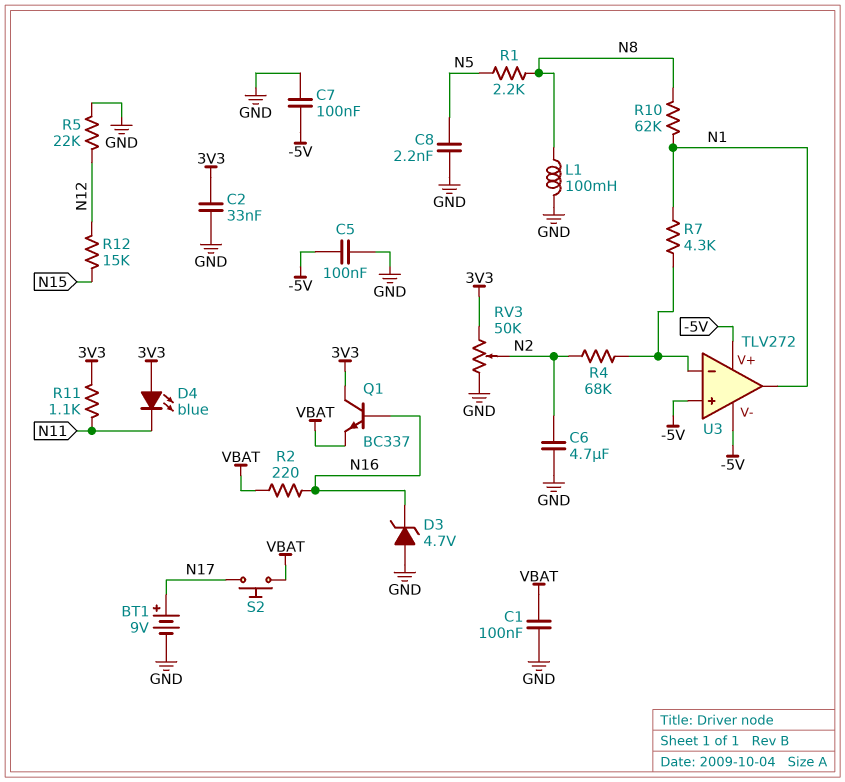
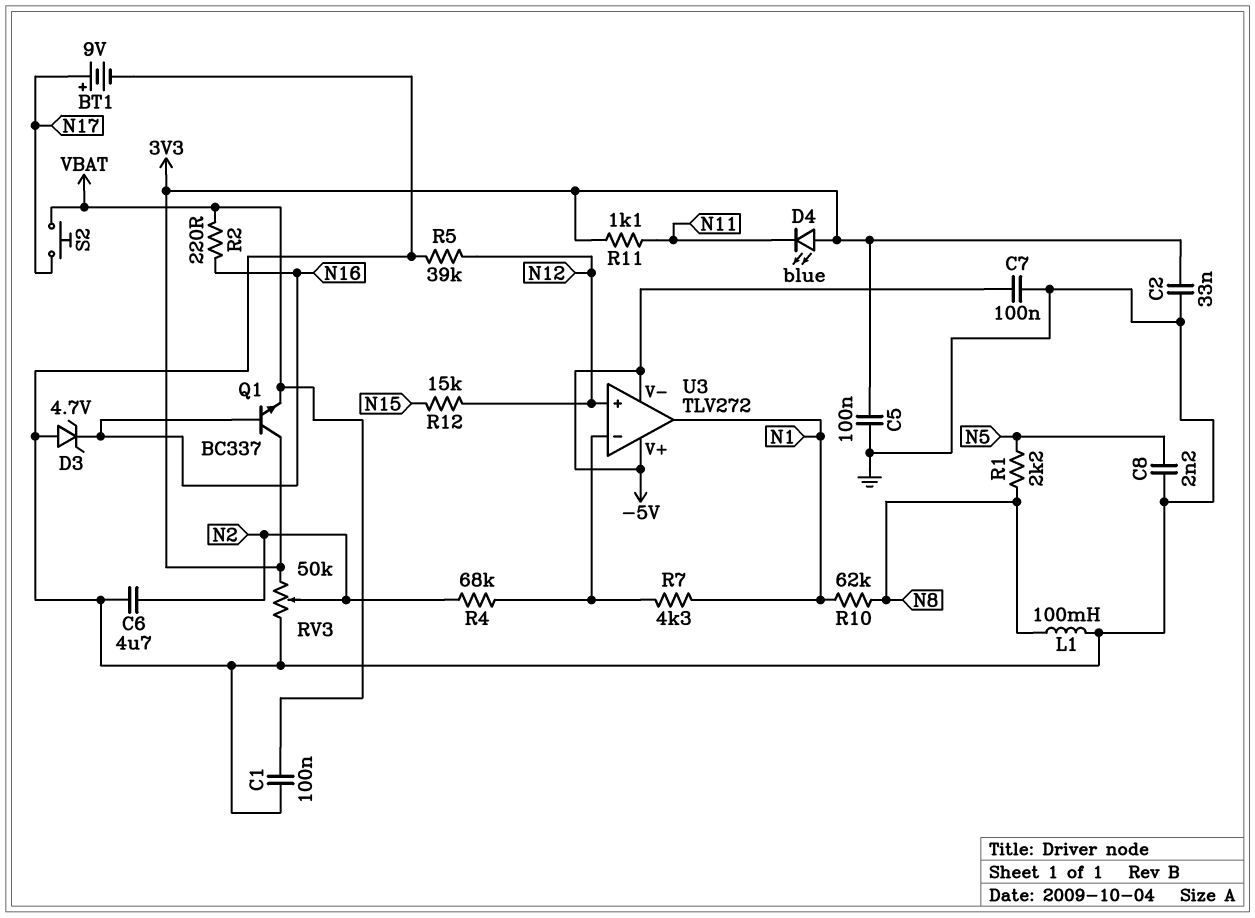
C5: 100nF (-5V, GND) -> 100nF (3V3, GND)
R5: 22k (GND, N12) -> 39k (GND, N12)
U3 pin in+: -5V -> N12

